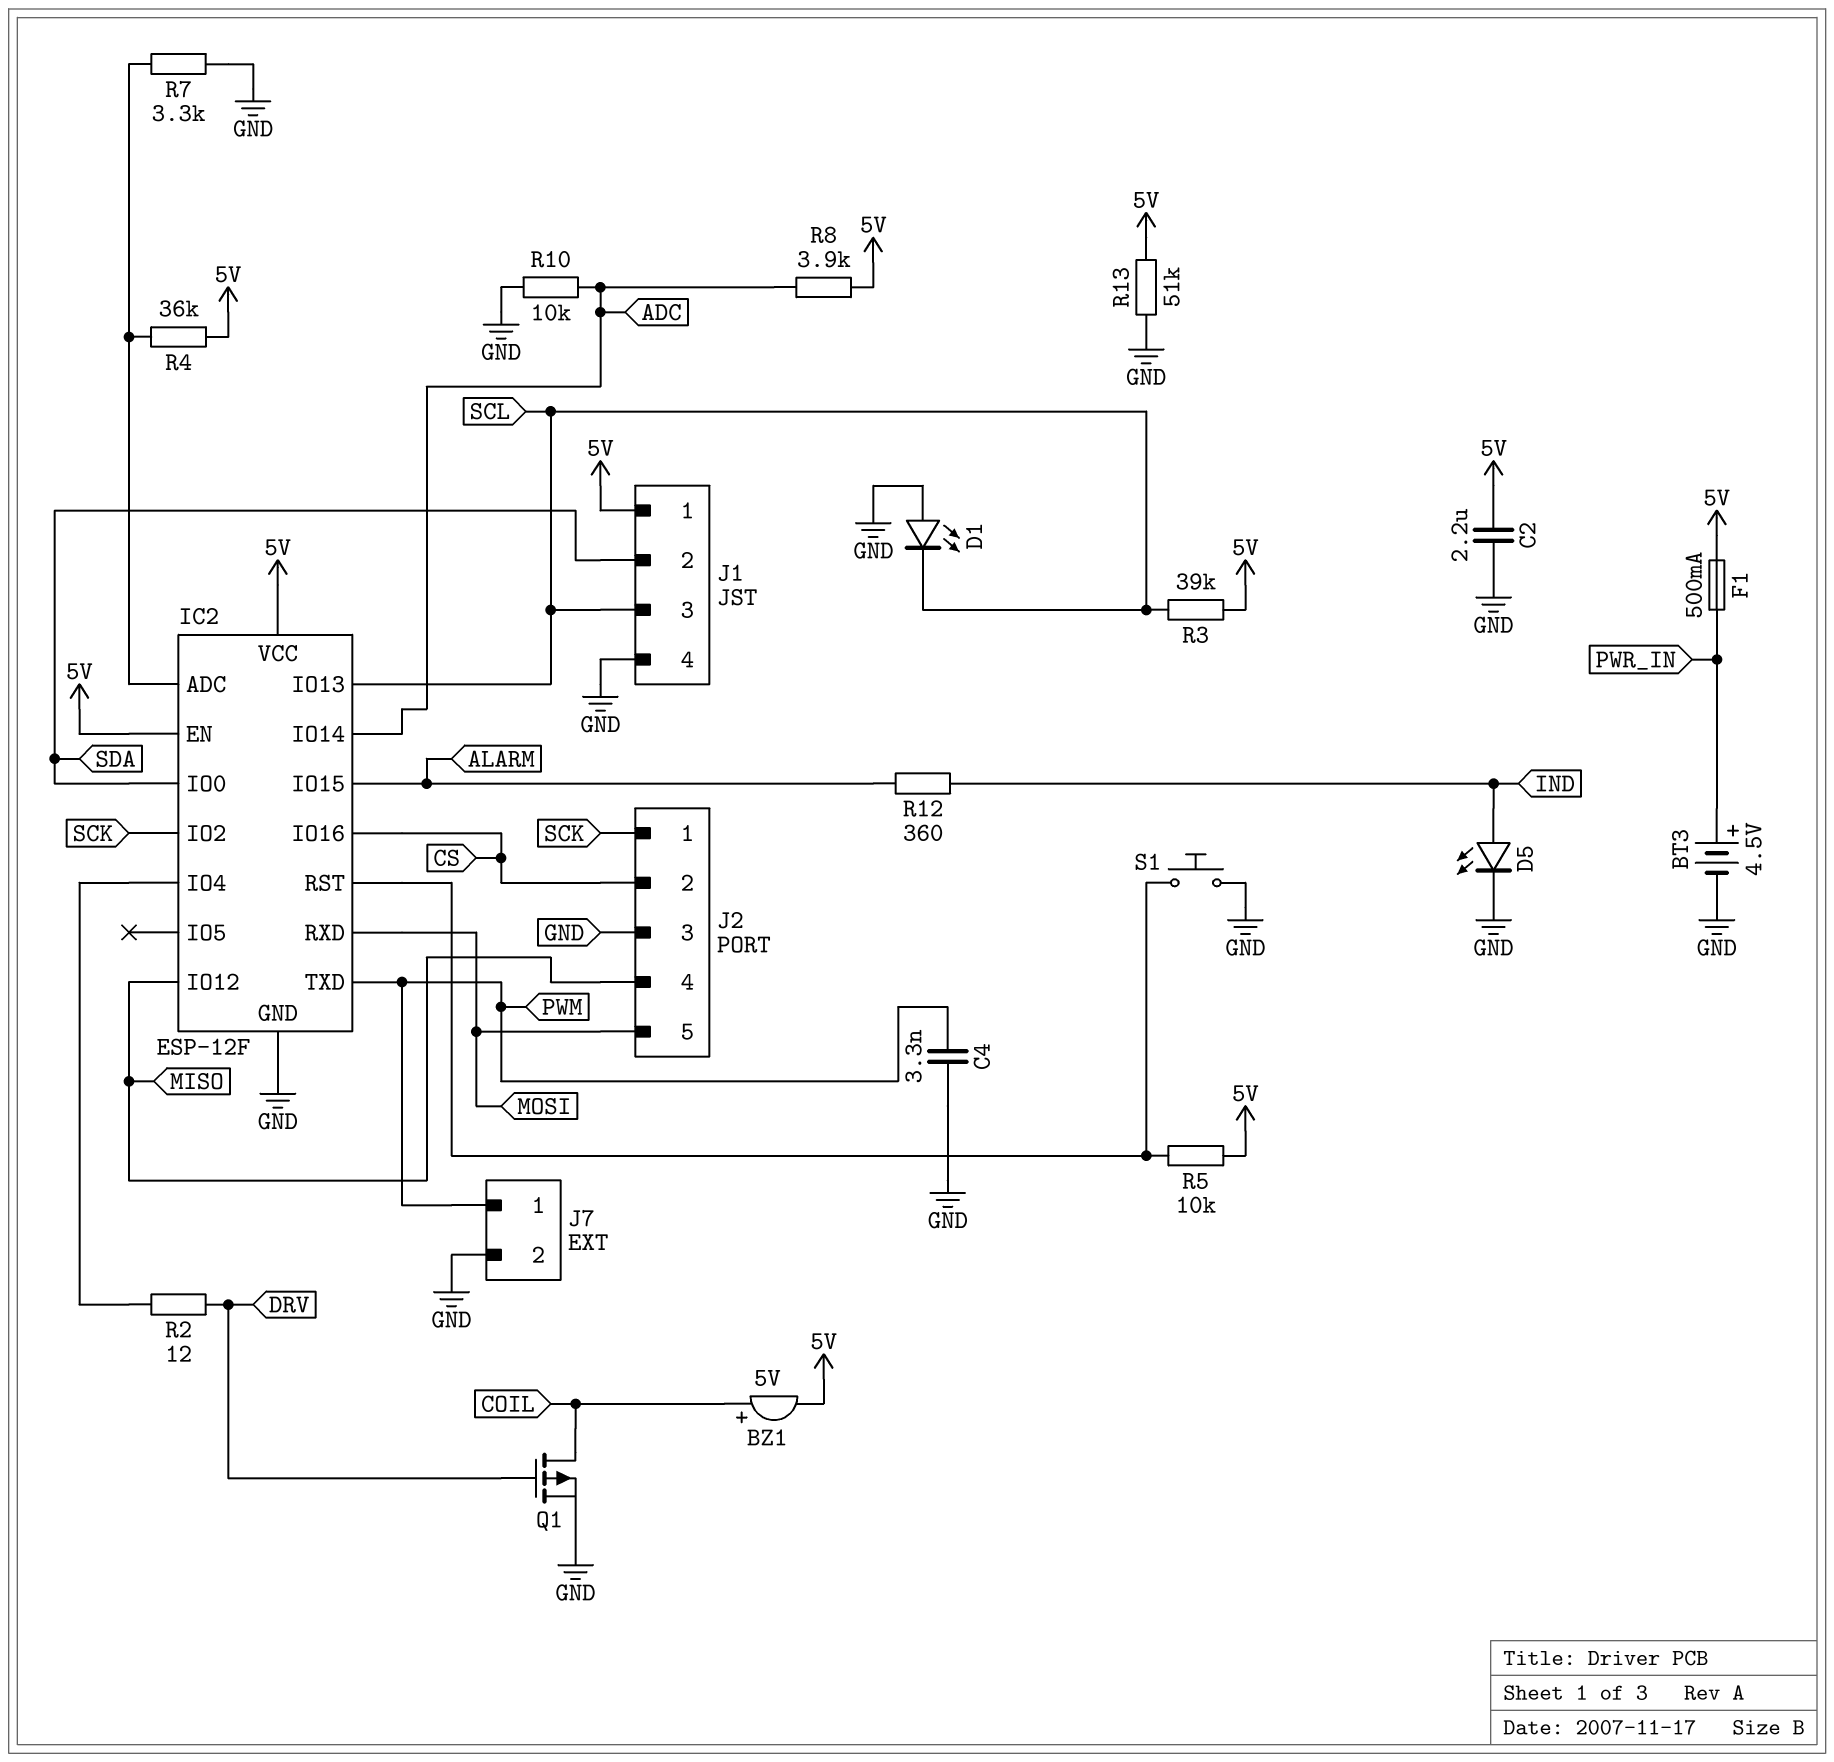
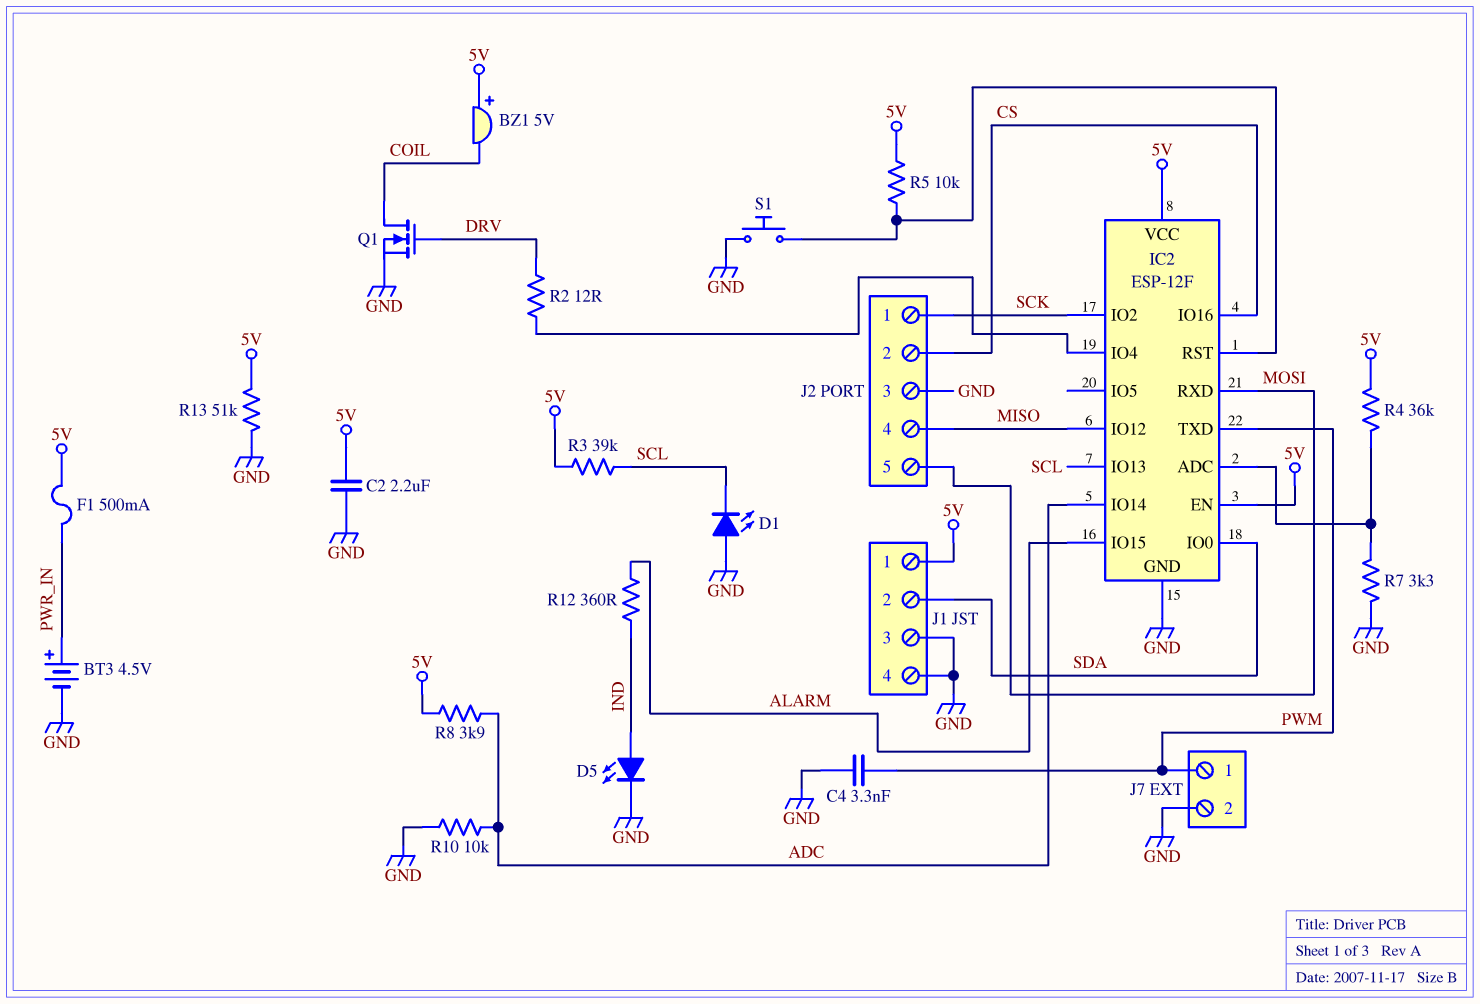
BZ1: buzzer 5V (plus COIL, minus 5V) -> buzzer 5V (plus 5V, minus COIL)
J1 pin 3: SCL -> GND
Q1: PMOS (G DRV, D COIL, S GND) -> NMOS (G DRV, D COIL, S GND)

